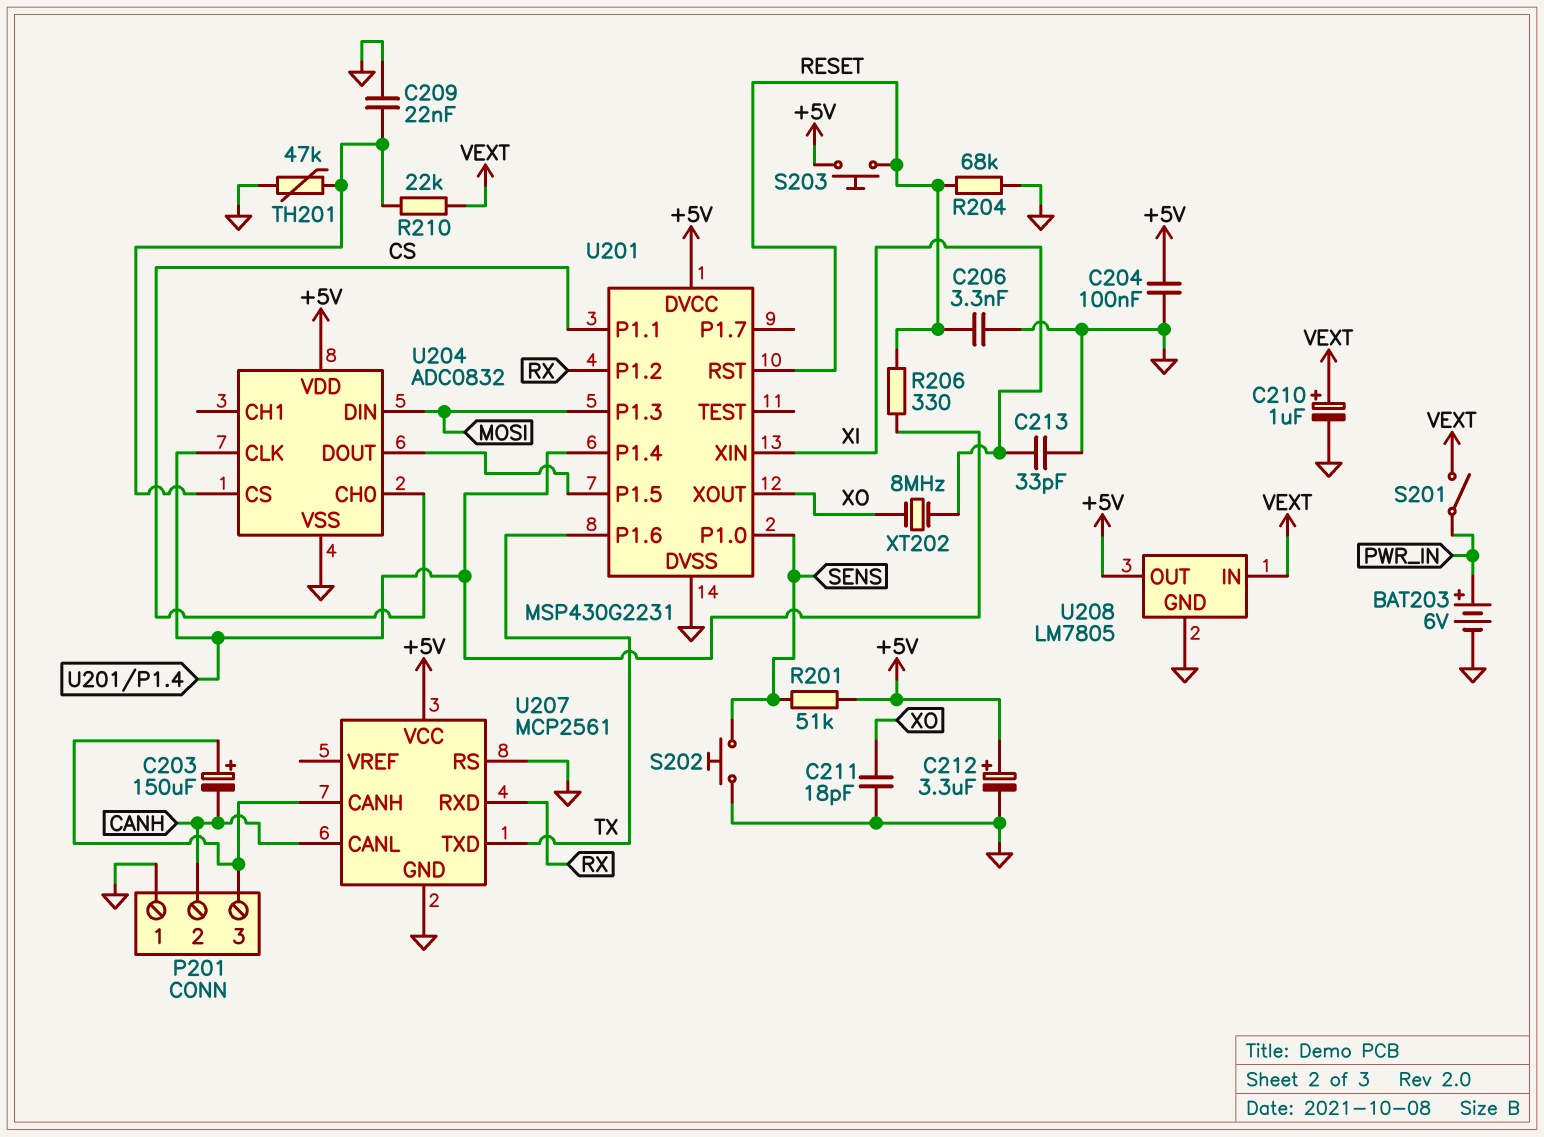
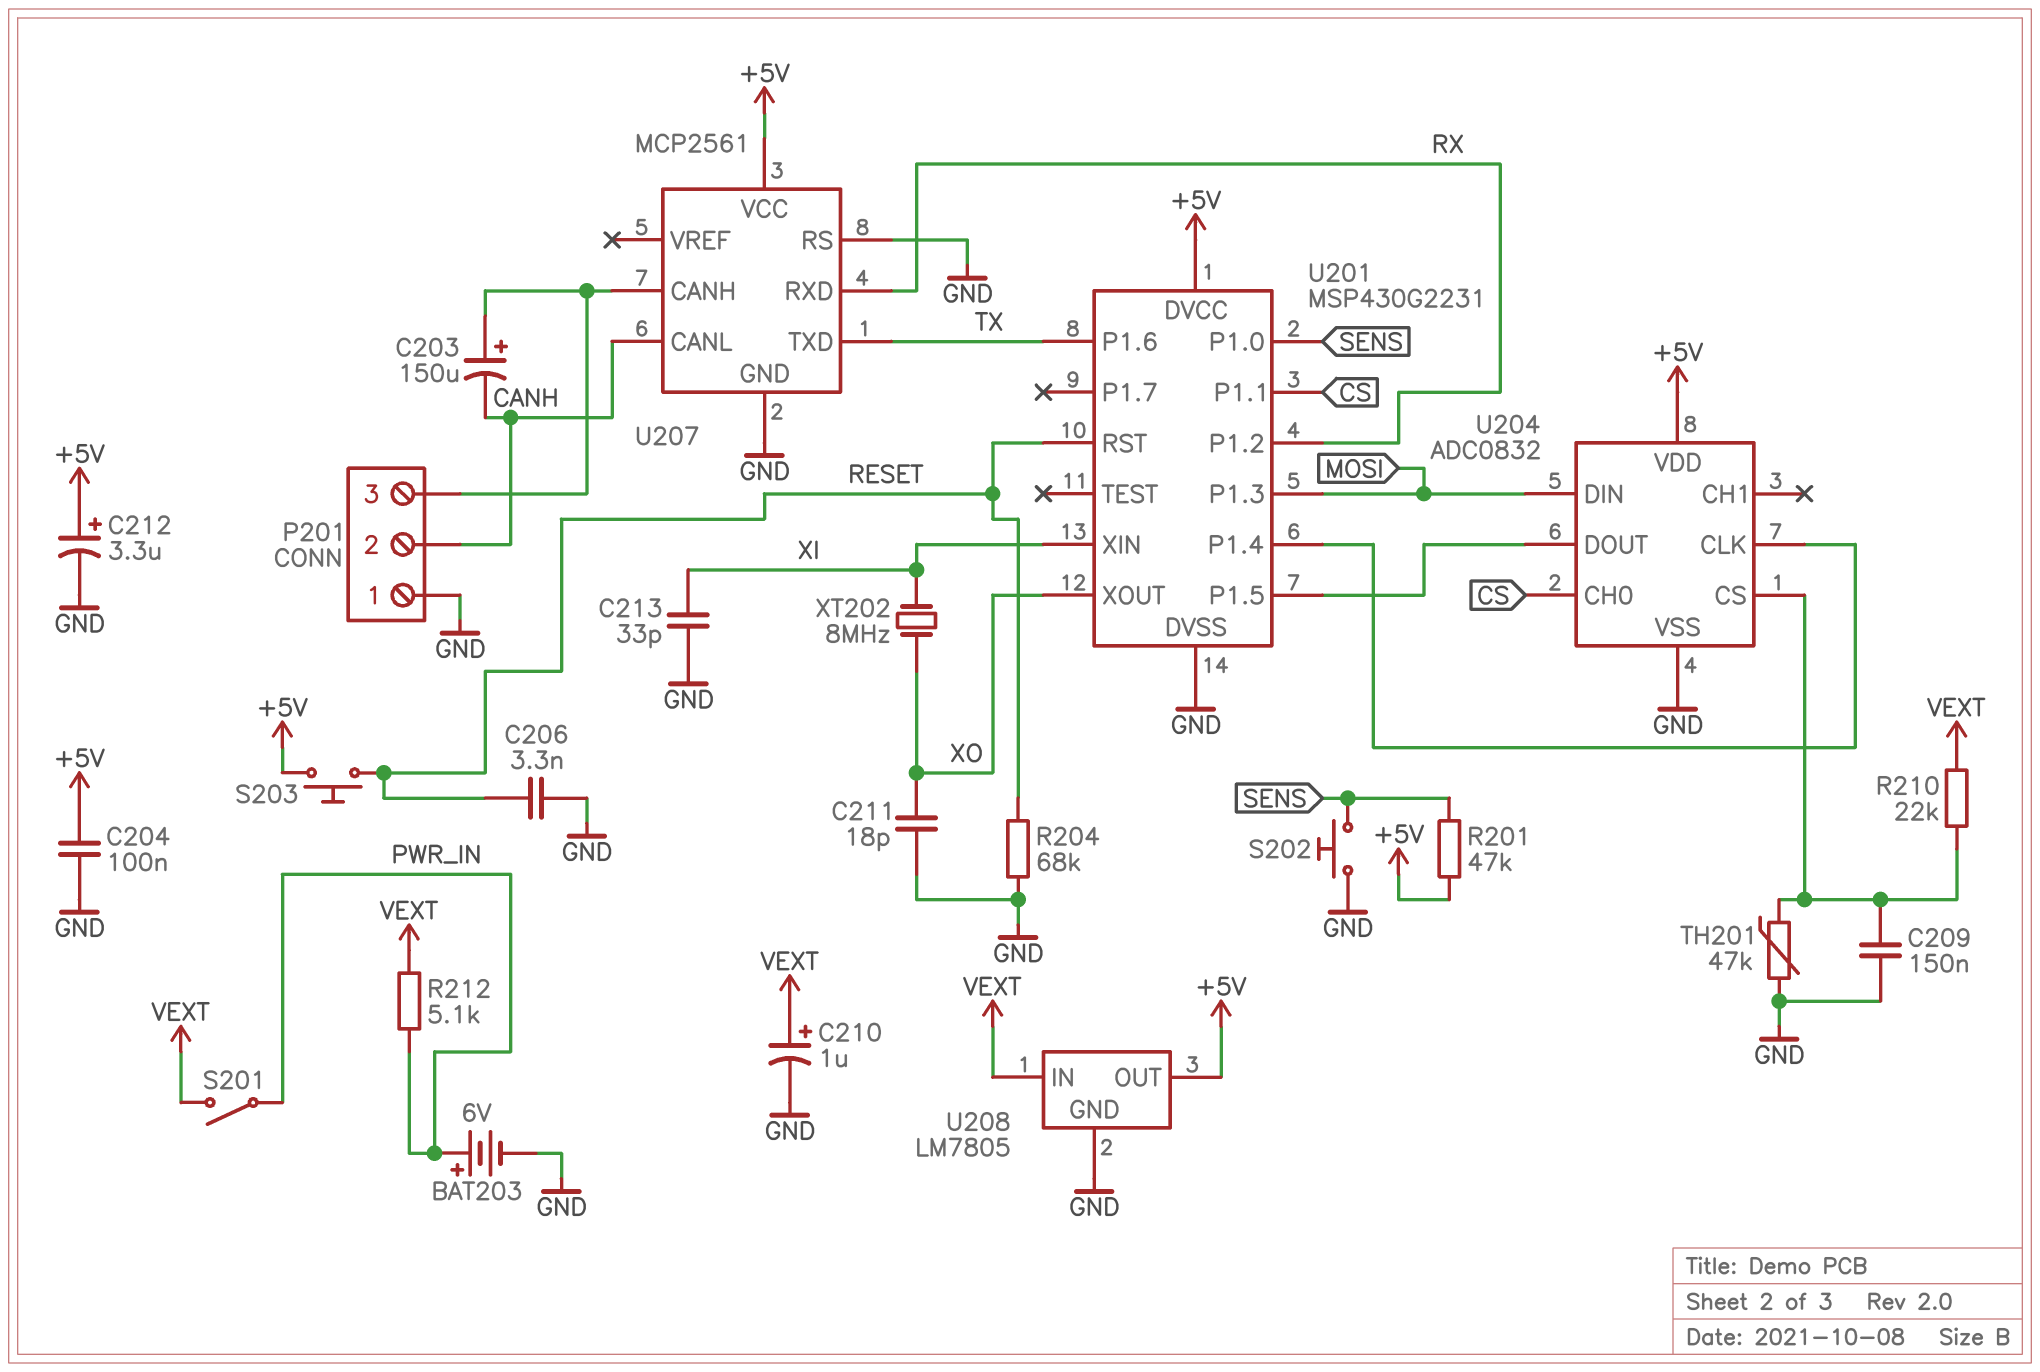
C209: 22nF (GND, U204/CS) -> 150nF (GND, U204/CS)
R201: 51k (+5V, SENS) -> 47k (+5V, SENS)
R206: 330 (RESET, U201/P1.4) -> none
R212: none -> 5.1k (PWR_IN, VEXT)

